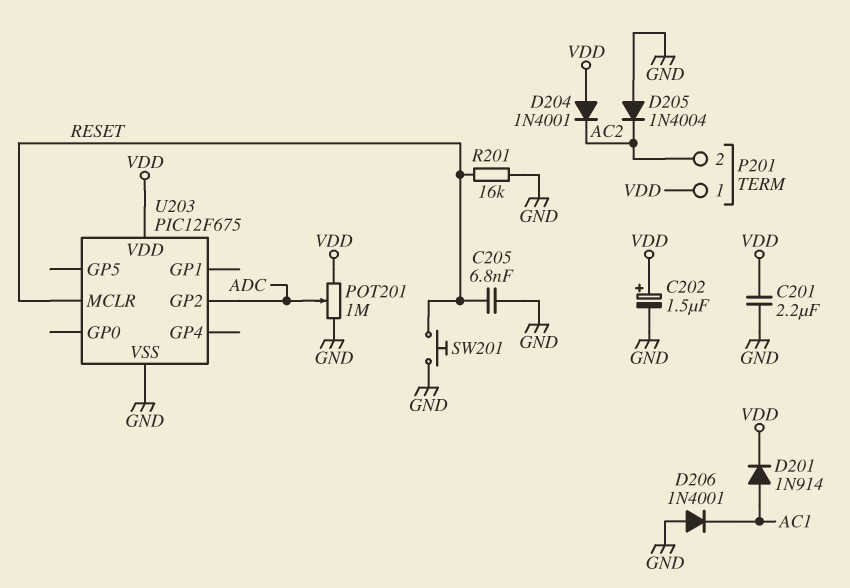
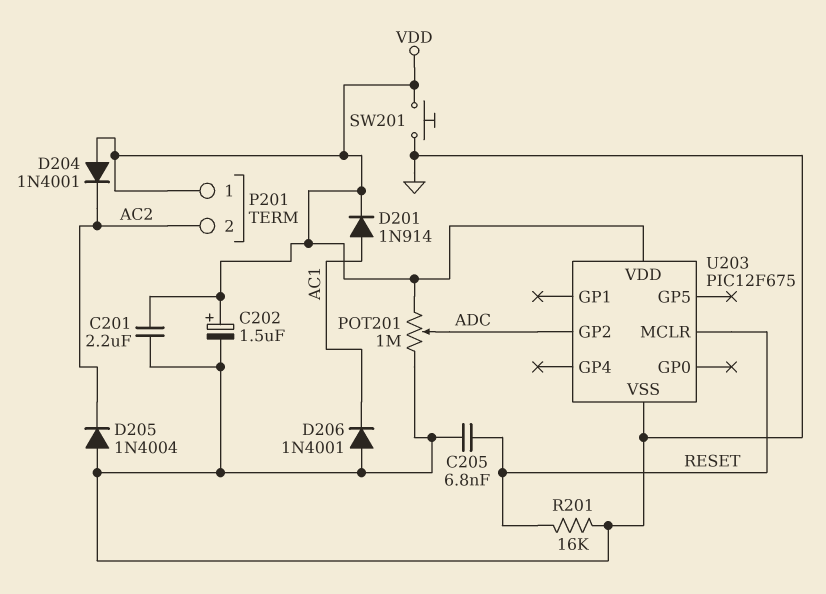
SW201: button (GND, RESET) -> button (GND, VDD)

